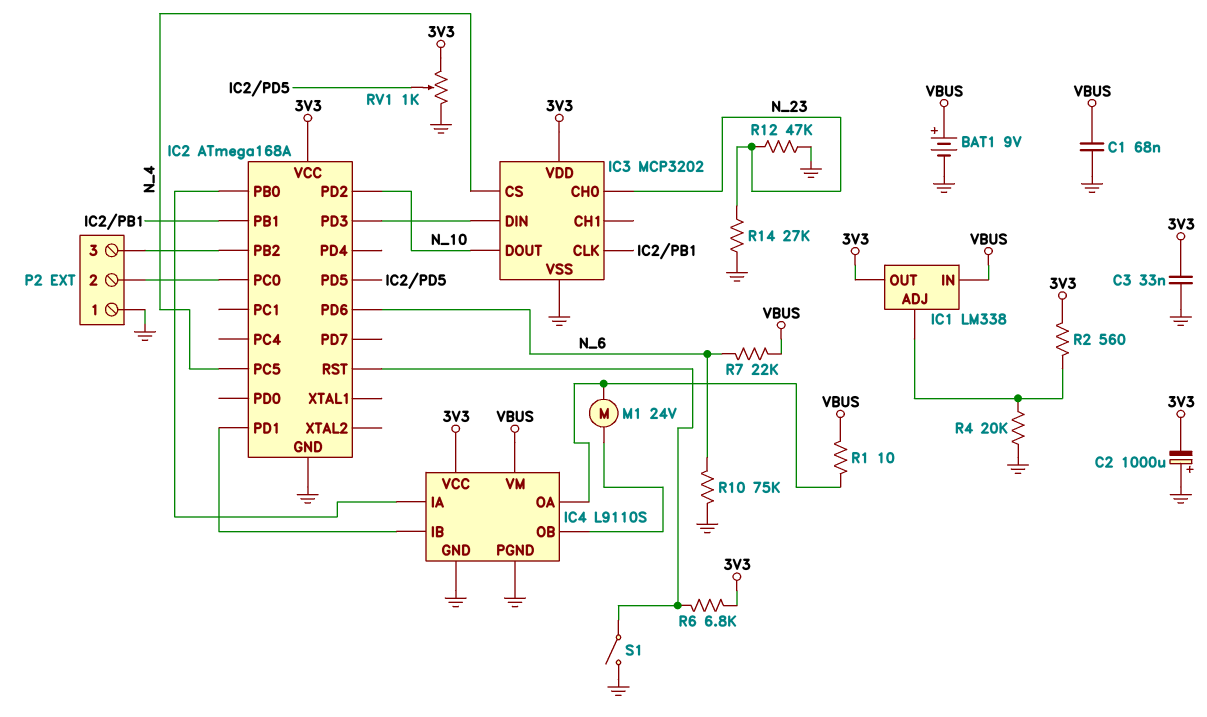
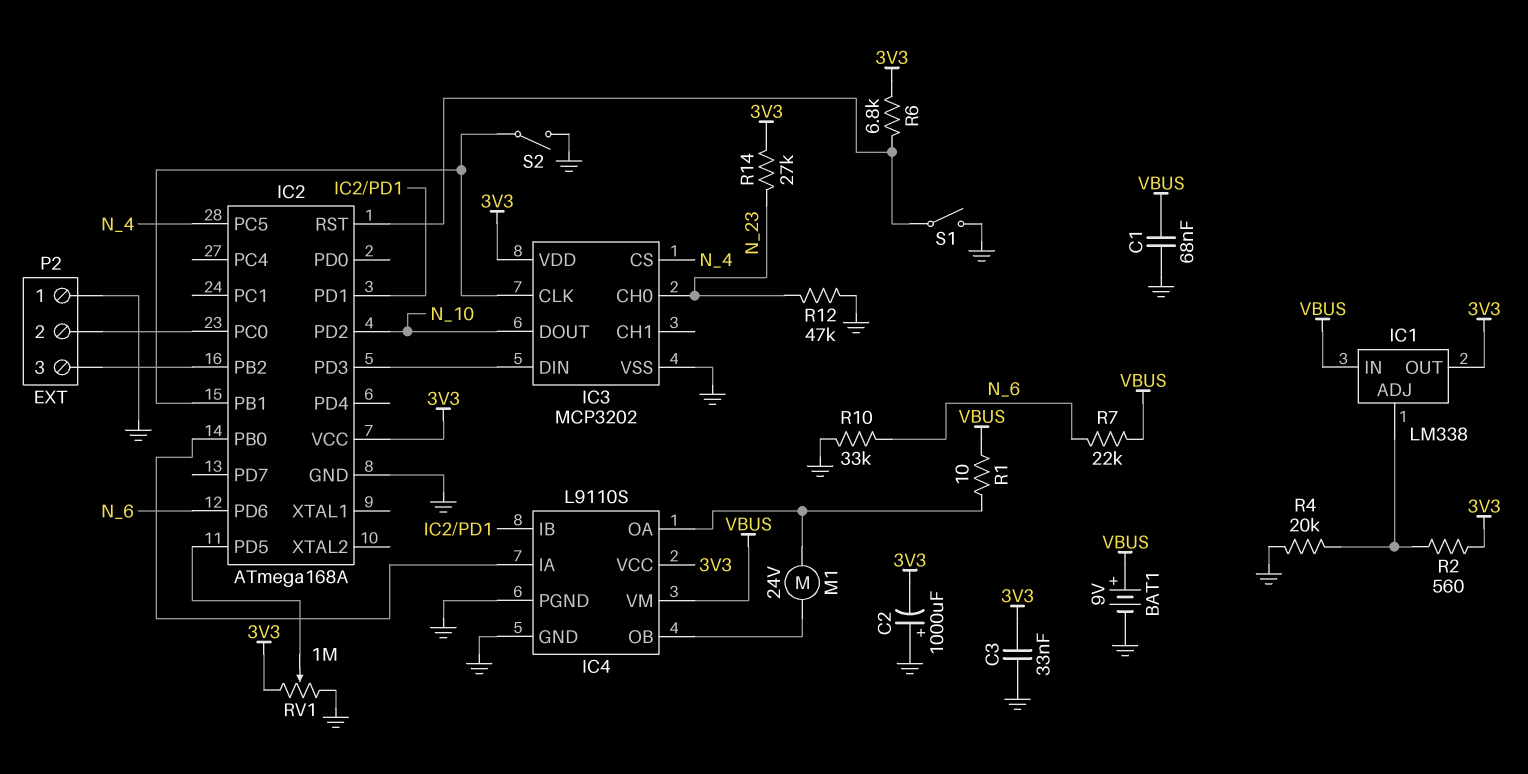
R10: 75k (GND, N_6) -> 33k (GND, N_6)
R14: 27k (GND, N_23) -> 27k (3V3, N_23)
RV1: 1k (3V3, GND, wiper IC2/PD5) -> 1M (3V3, GND, wiper IC2/PD5)
S2: none -> switch (GND, IC2/PB1)

